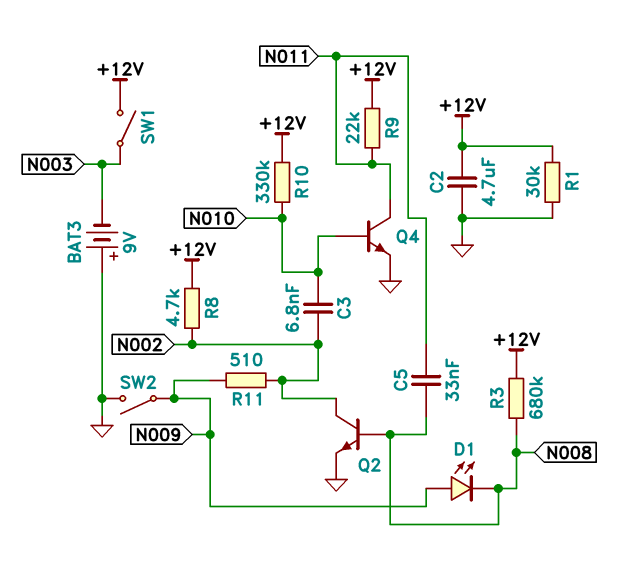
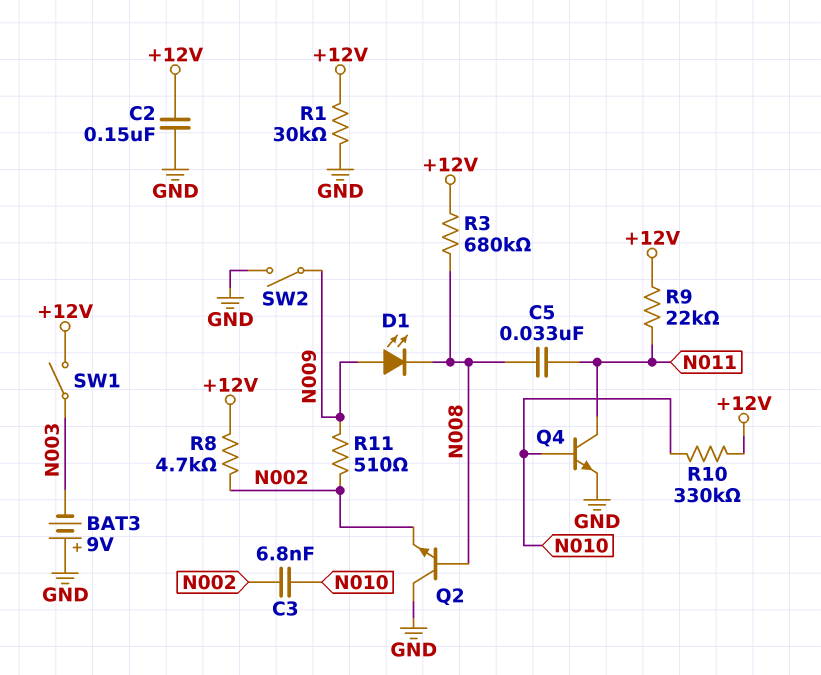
C2: 4.7uF (+12V, GND) -> 150nF (+12V, GND)
Q2: NPN (B N008, C N002, E GND) -> NPN (B N008, C GND, E N002)

